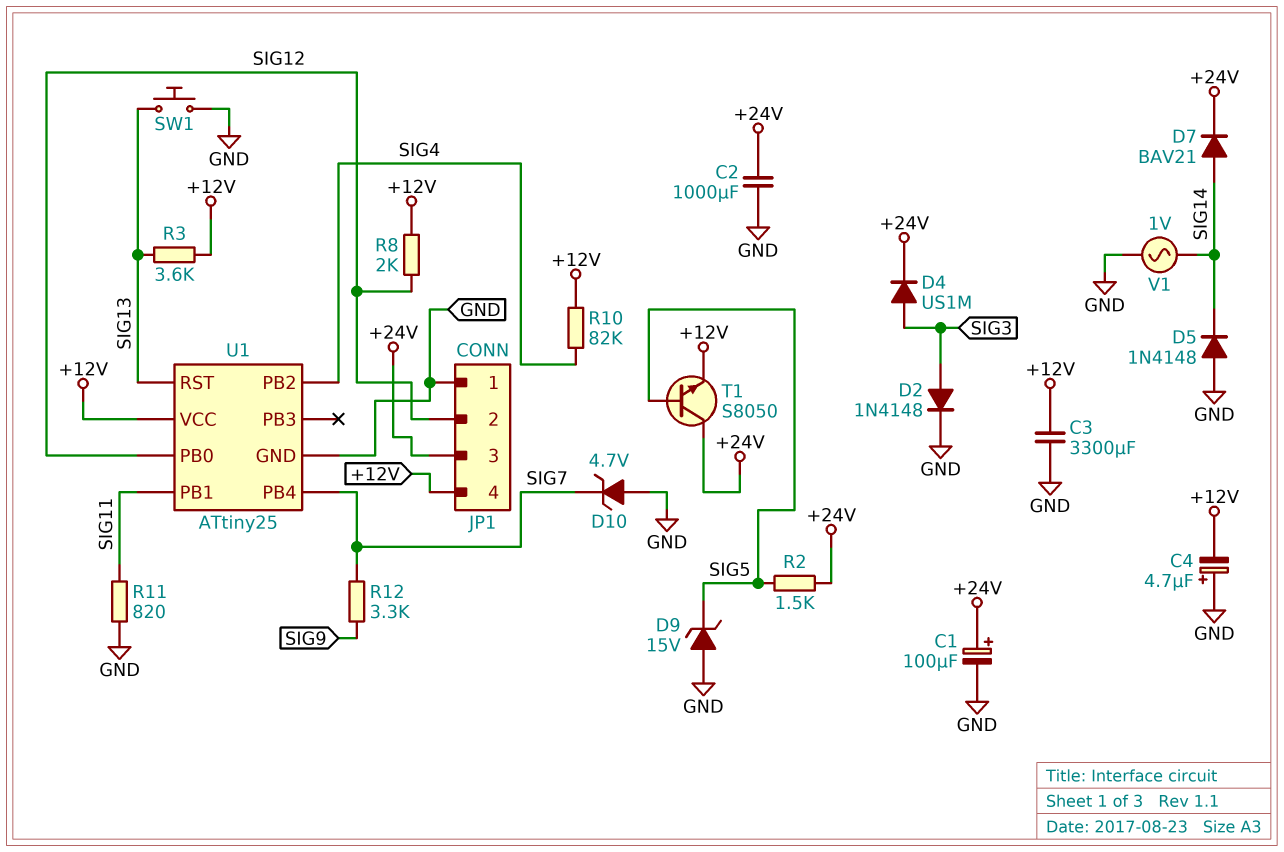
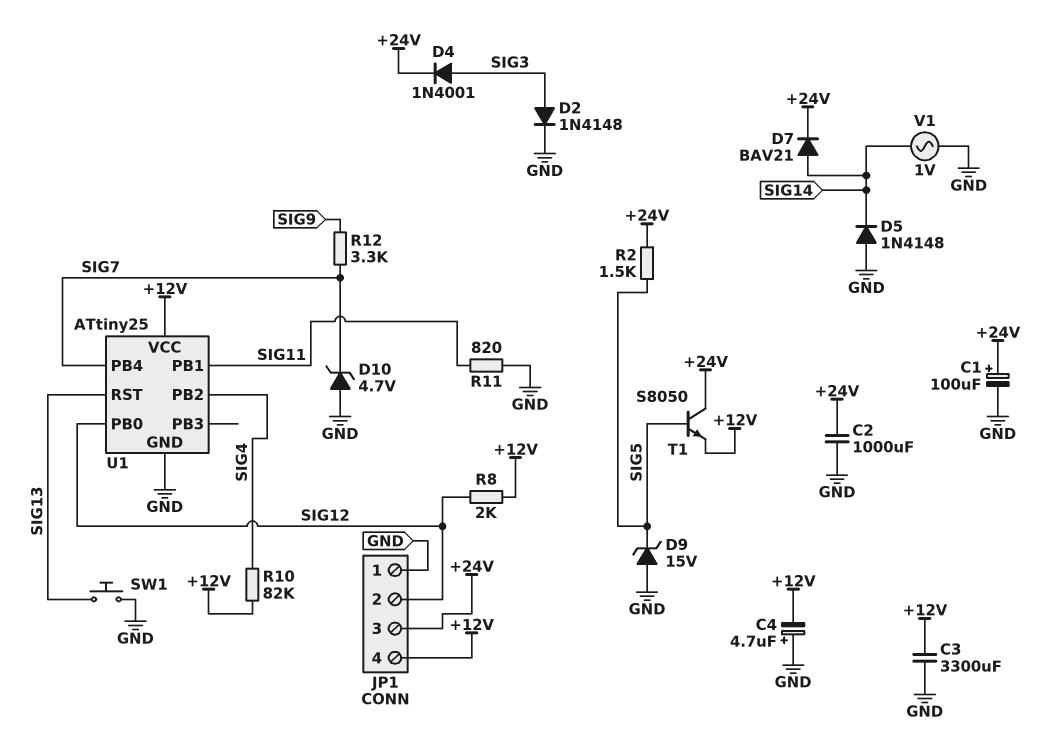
D4: diode US1M (A SIG3, K +24V) -> diode 1N4001 (A SIG3, K +24V)
R3: 3.6k (+12V, SIG13) -> none

